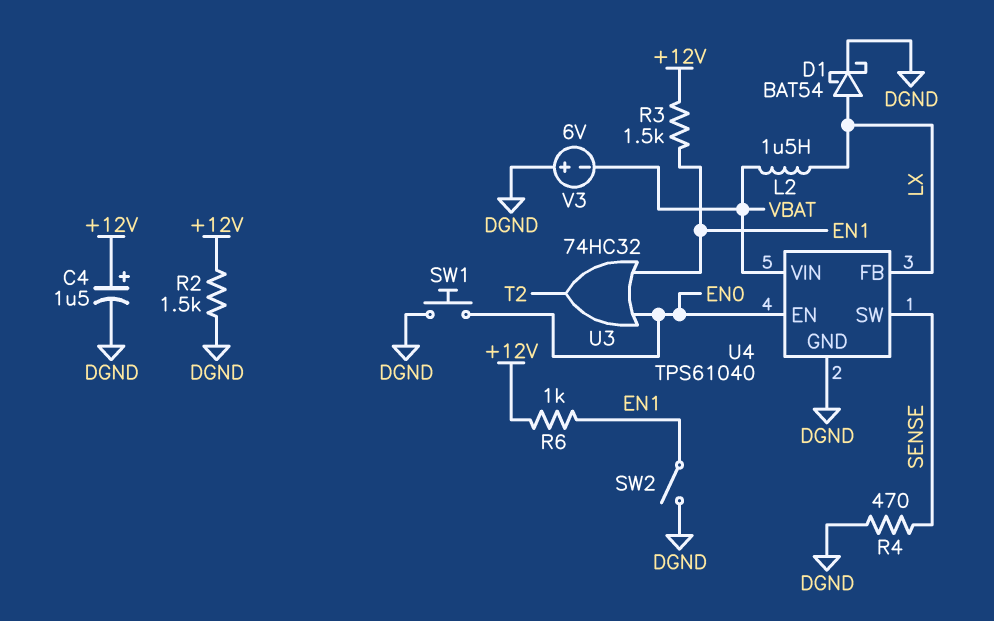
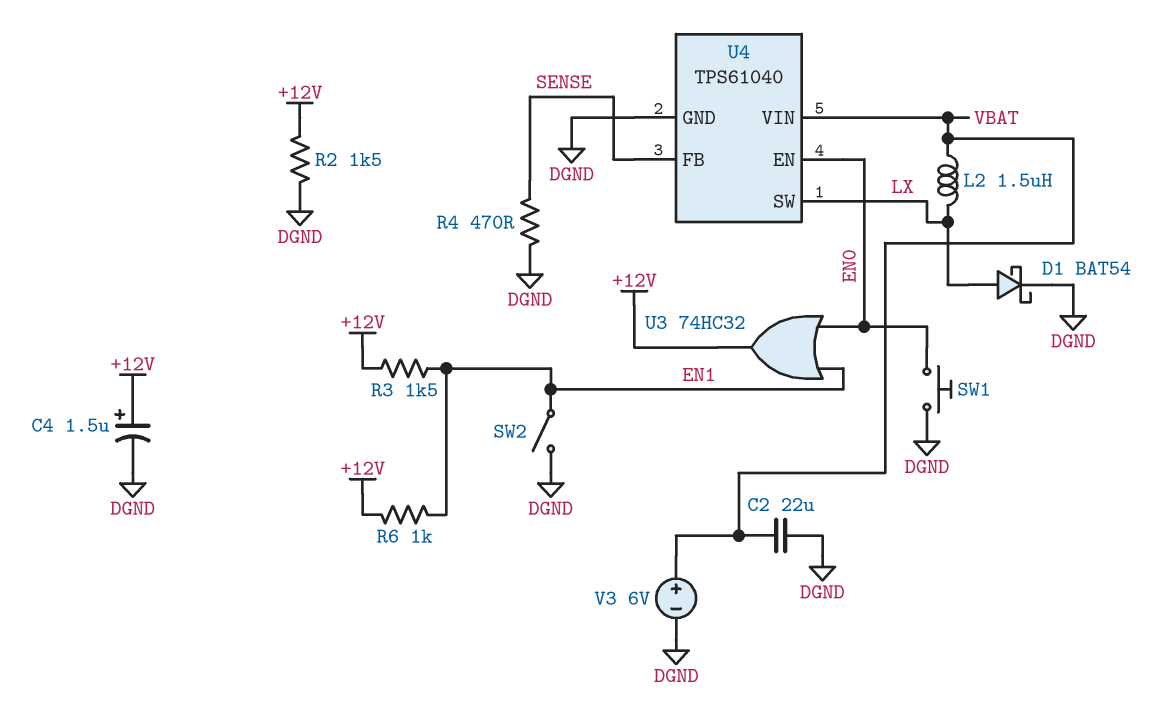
C2: none -> 22uF (DGND, VBAT)
U3: OR 74HC32 (in EN0, in EN1, out T2) -> OR 74HC32 (in EN0, in EN1, out +12V)
U4 pin FB: LX -> SENSE
U4 pin SW: SENSE -> LX
V3: 6V (plus DGND, minus VBAT) -> 6V (plus VBAT, minus DGND)

